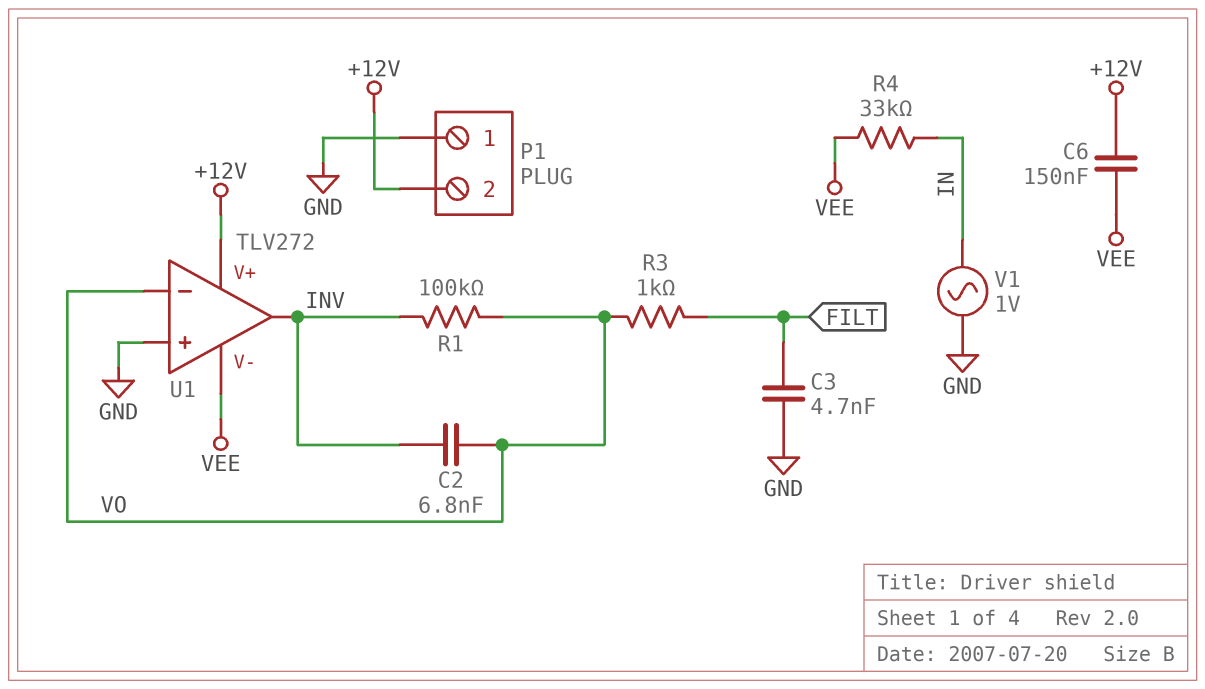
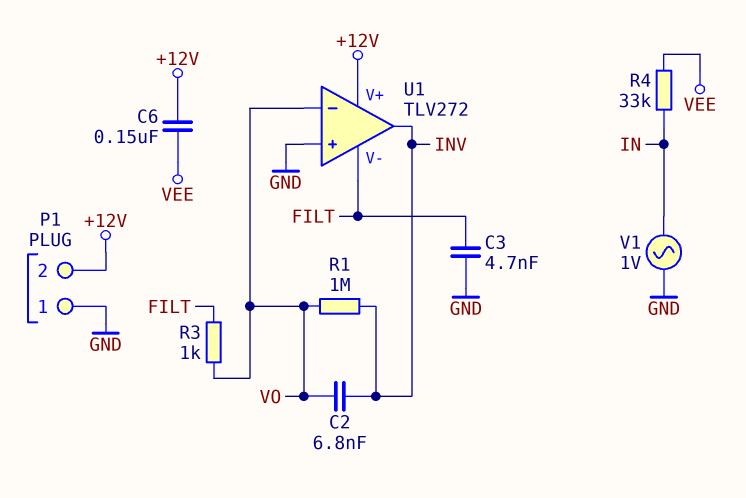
R1: 100k (INV, VO) -> 1M (INV, VO)
U1 pin V-: VEE -> FILT

